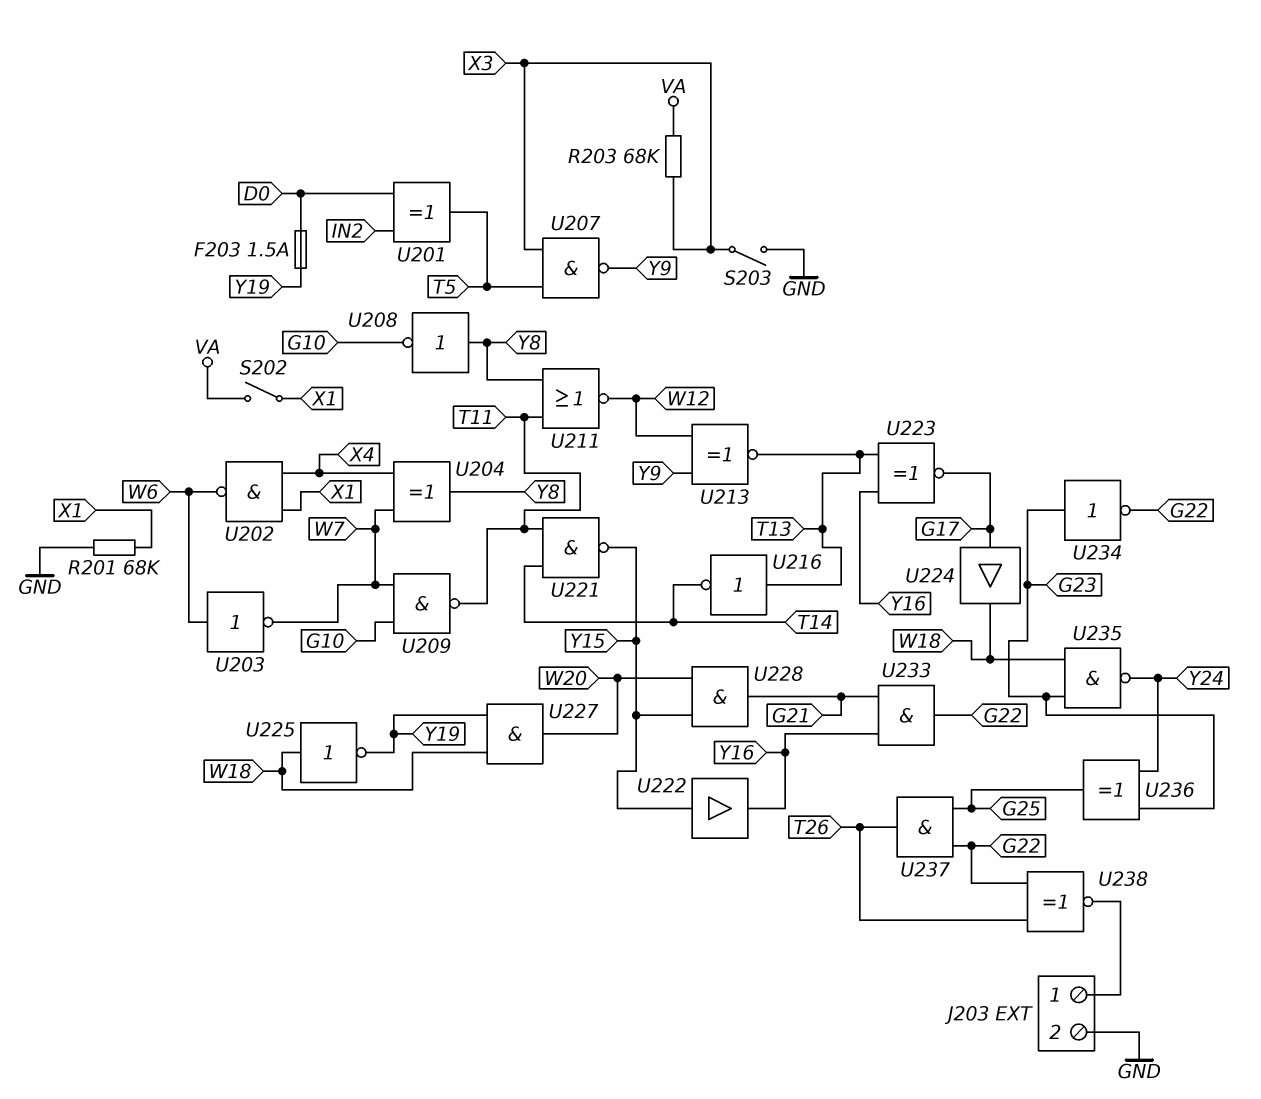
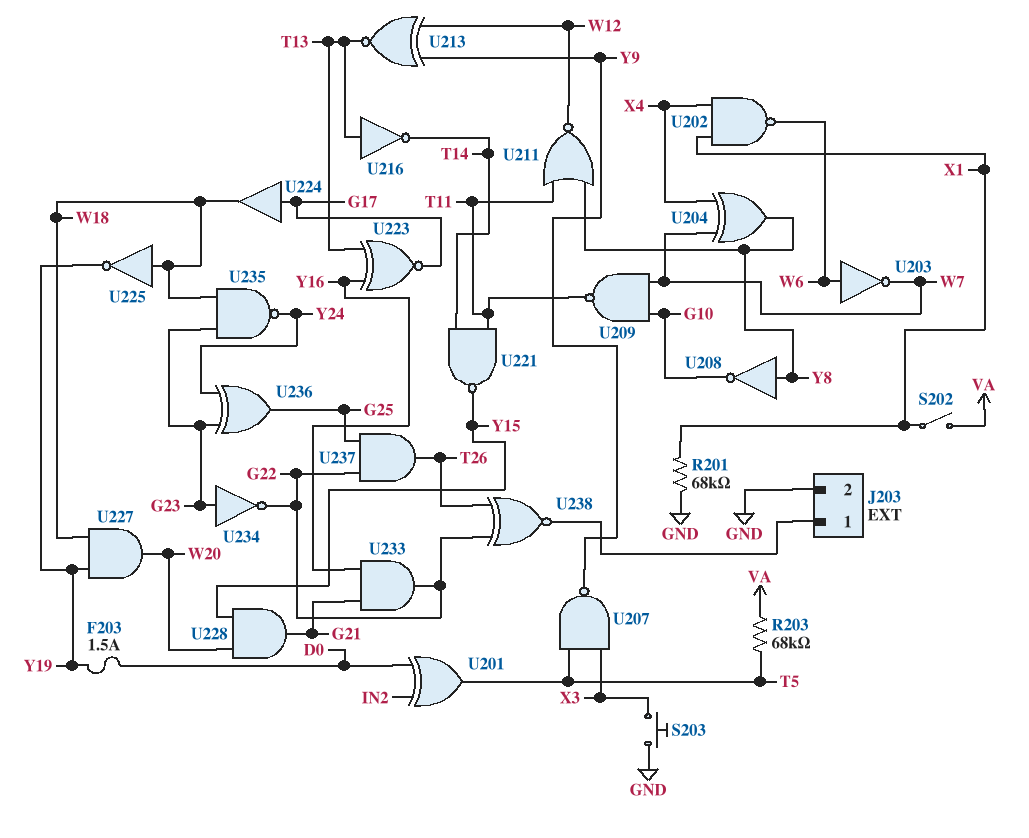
R203: 68k (VA, X3) -> 68k (T5, VA)
S203: switch (GND, X3) -> button (GND, X3)
U222: buffer (in Y15, out Y16) -> none

